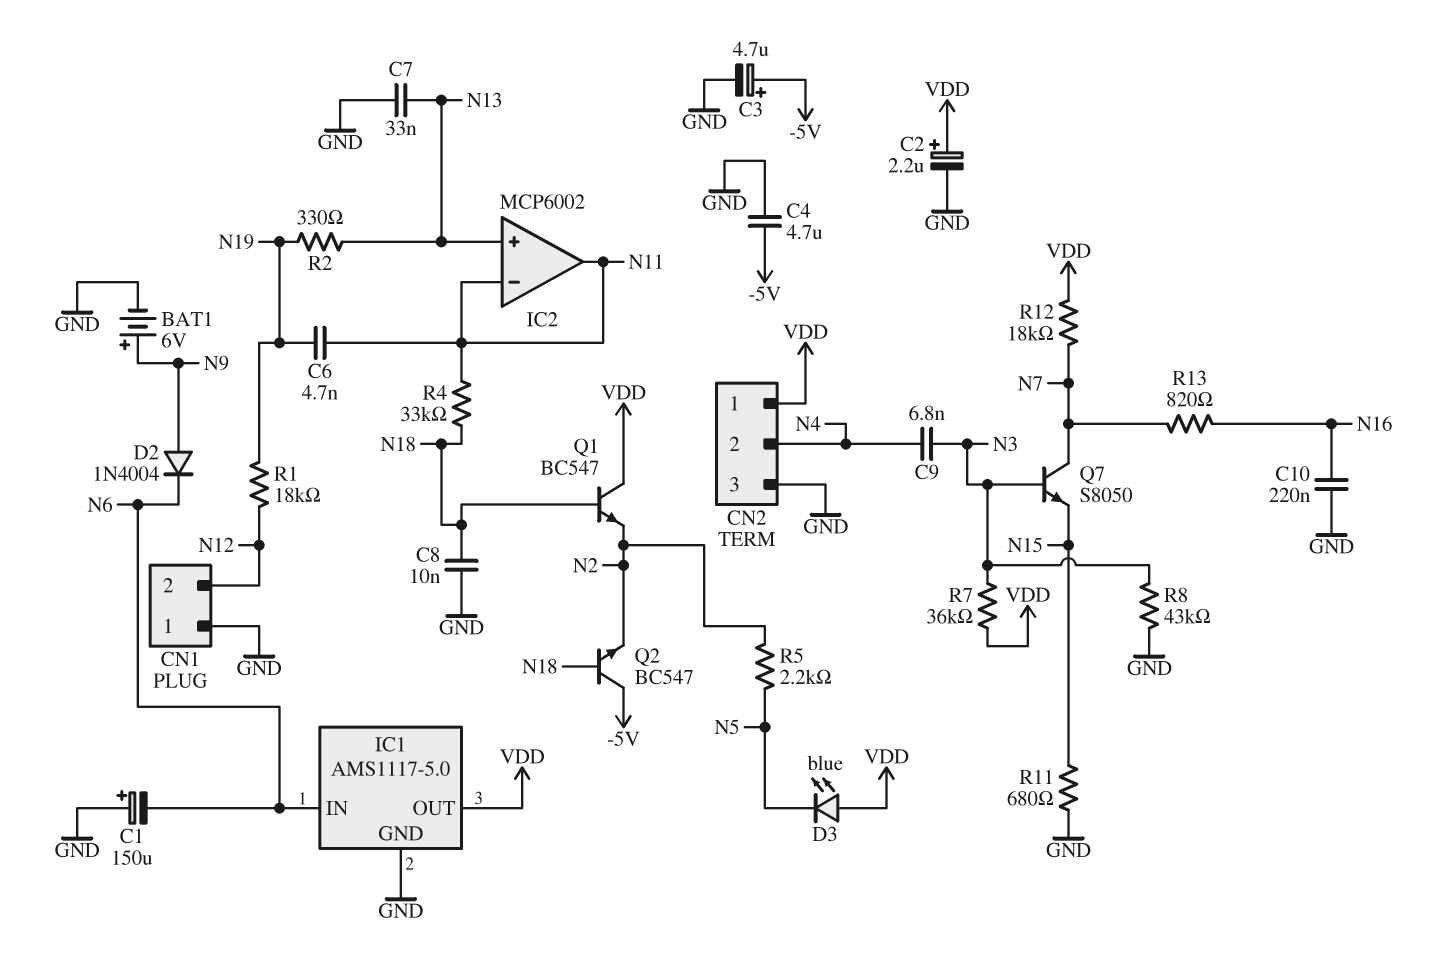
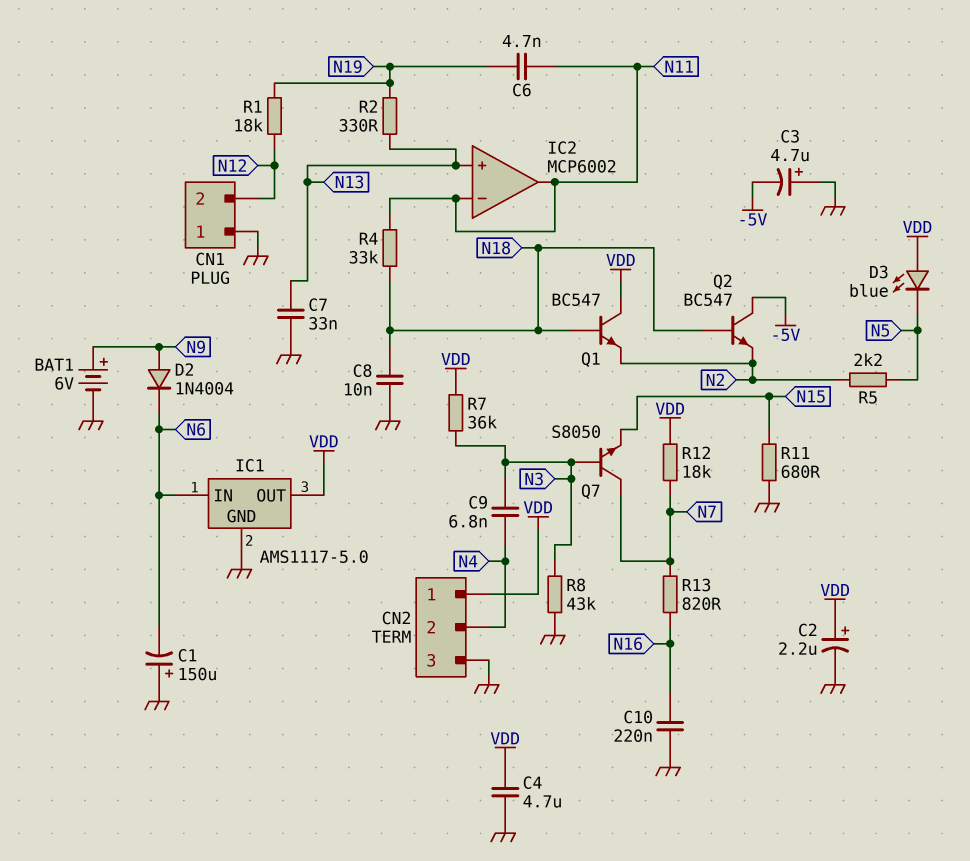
C3: 4.7uF (plus -5V, minus GND) -> 4.7uF (plus GND, minus -5V)
C4: 4.7uF (-5V, GND) -> 4.7uF (GND, VDD)

